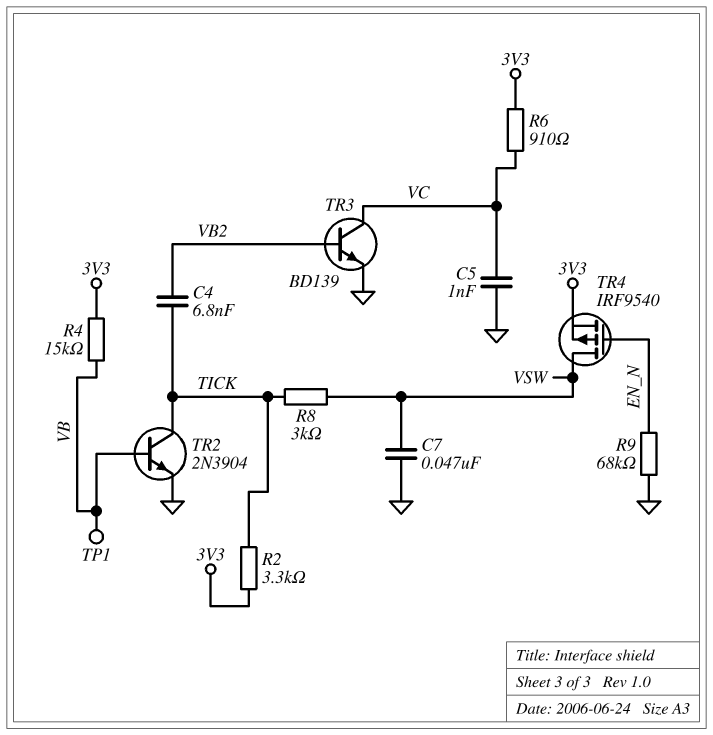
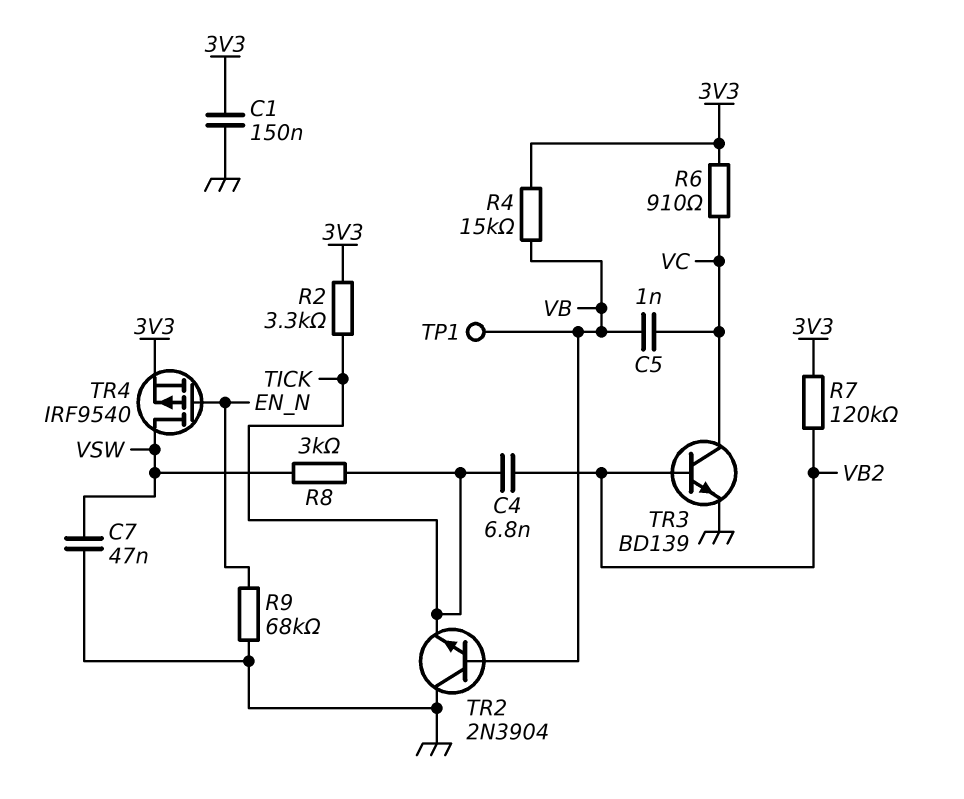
C1: none -> 150nF (3V3, GND)
C5: 1nF (GND, VC) -> 1nF (VB, VC)
R7: none -> 120k (3V3, VB2)
TR2: NPN 2N3904 (B VB, C TICK, E GND) -> NPN 2N3904 (B VB, C GND, E TICK)

